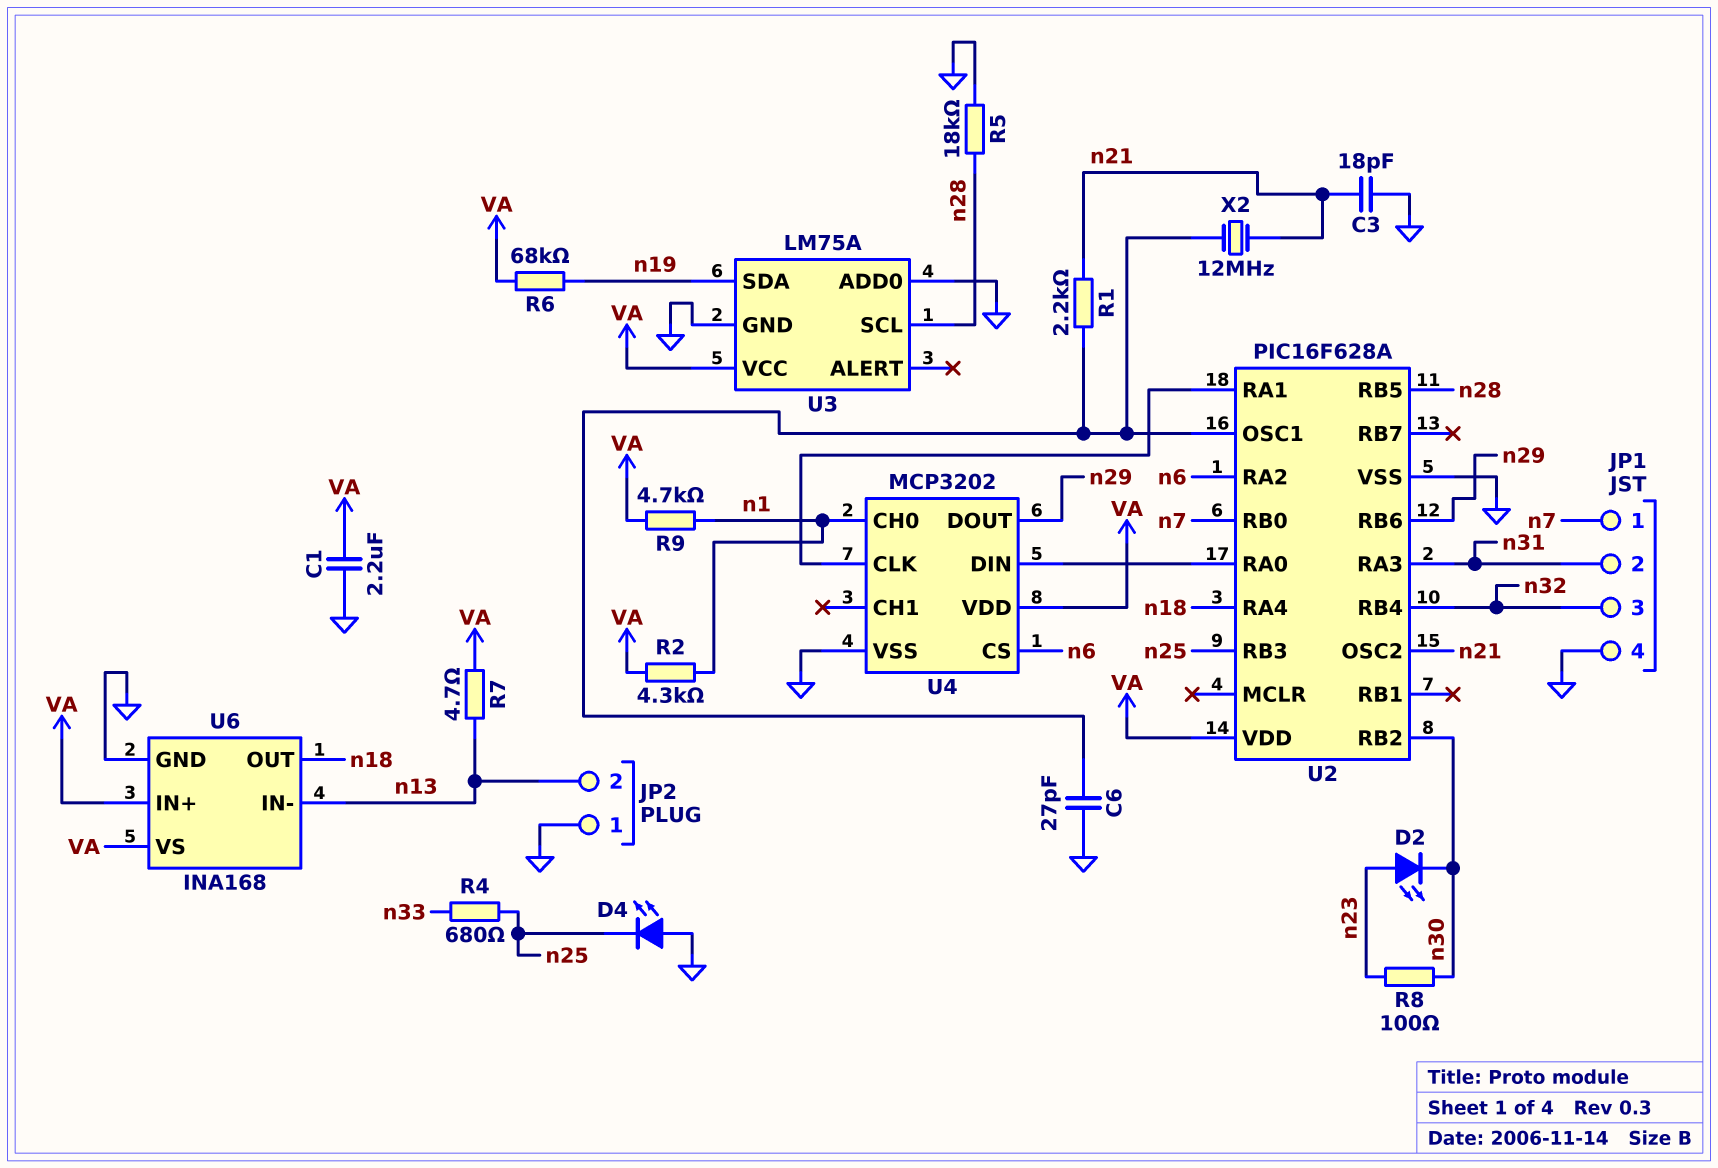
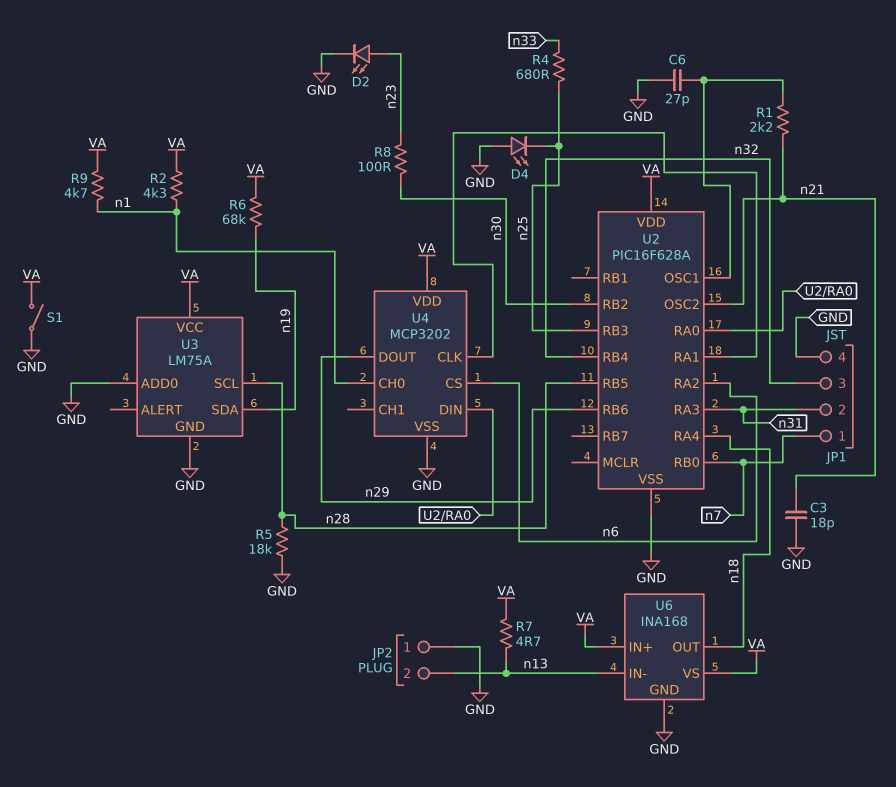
C1: 2.2uF (GND, VA) -> none
D2: LED (A n23, K n30) -> LED (A n23, K GND)
S1: none -> switch (GND, VA)
X2: 12MHz (U2/OSC1, n21) -> none

